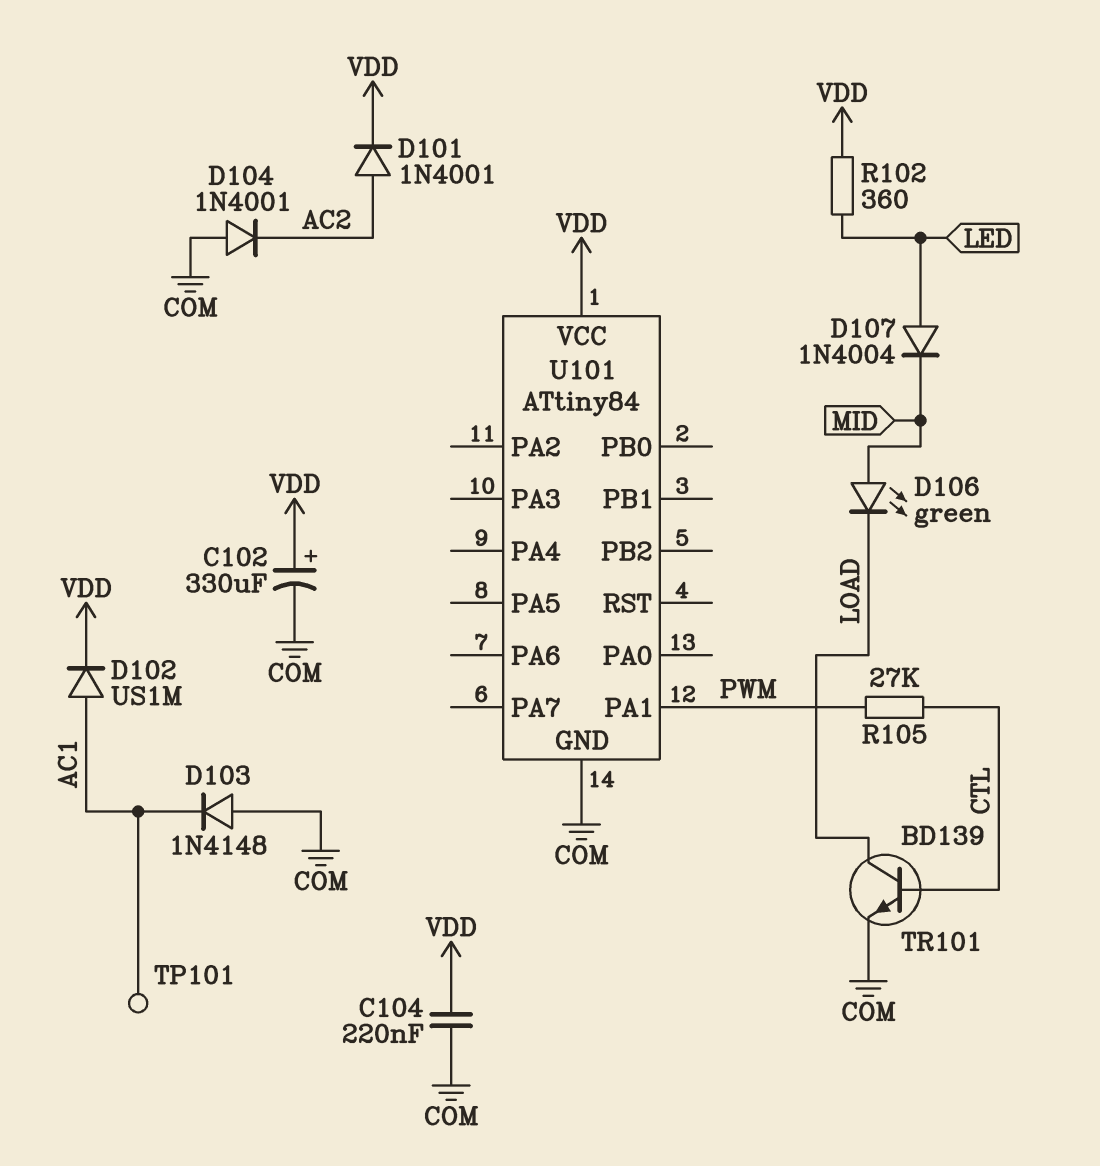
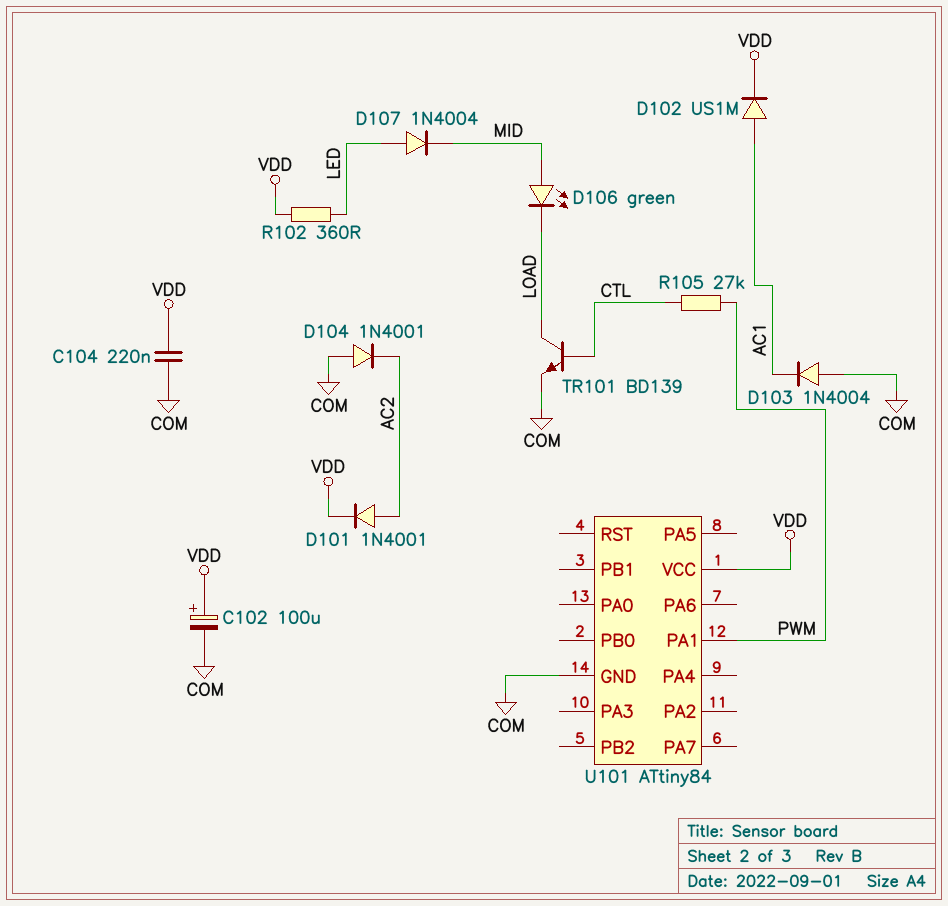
C102: 330uF (plus VDD, minus COM) -> 100uF (plus VDD, minus COM)
D103: diode 1N4148 (A COM, K AC1) -> diode 1N4004 (A COM, K AC1)
TP101: test point (AC1) -> none

